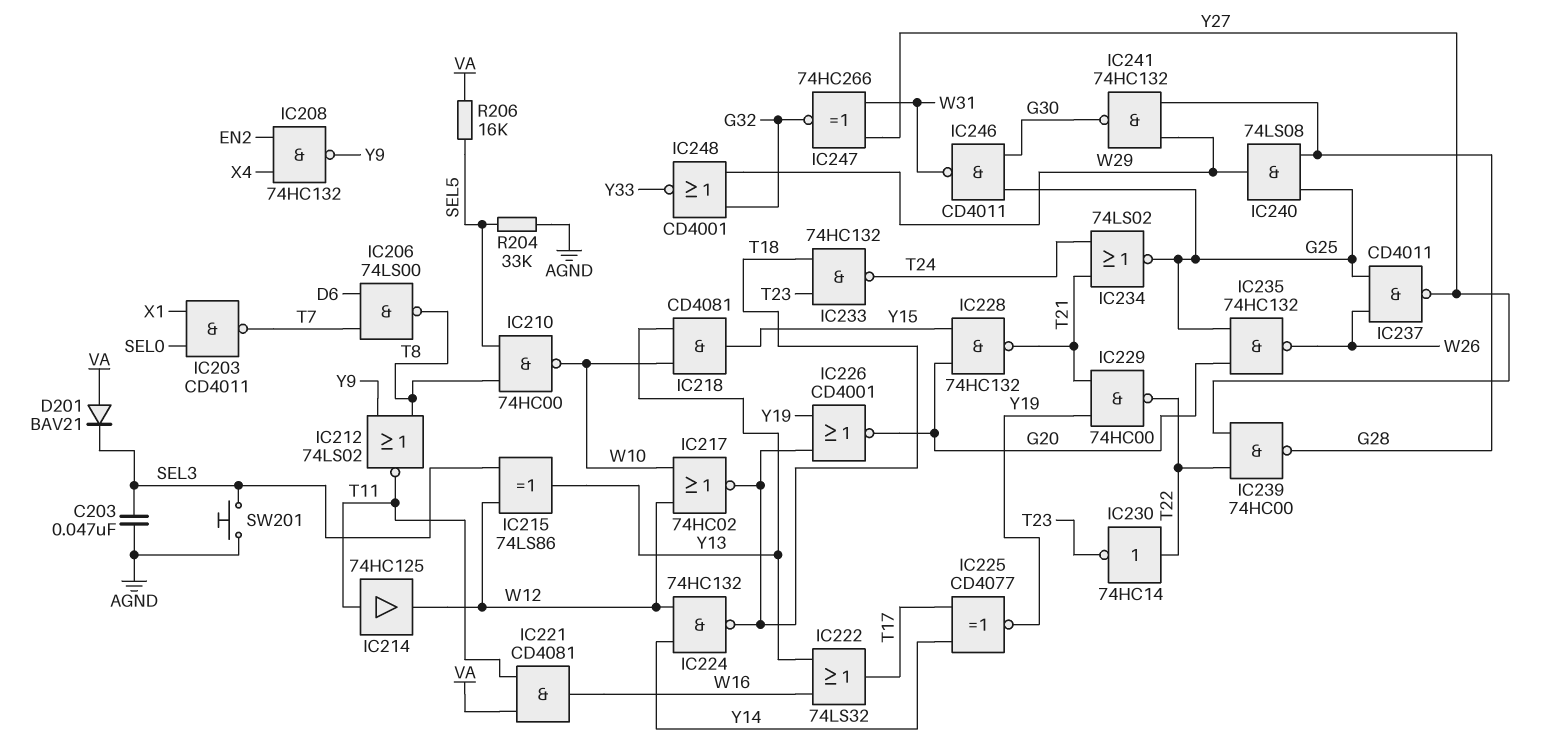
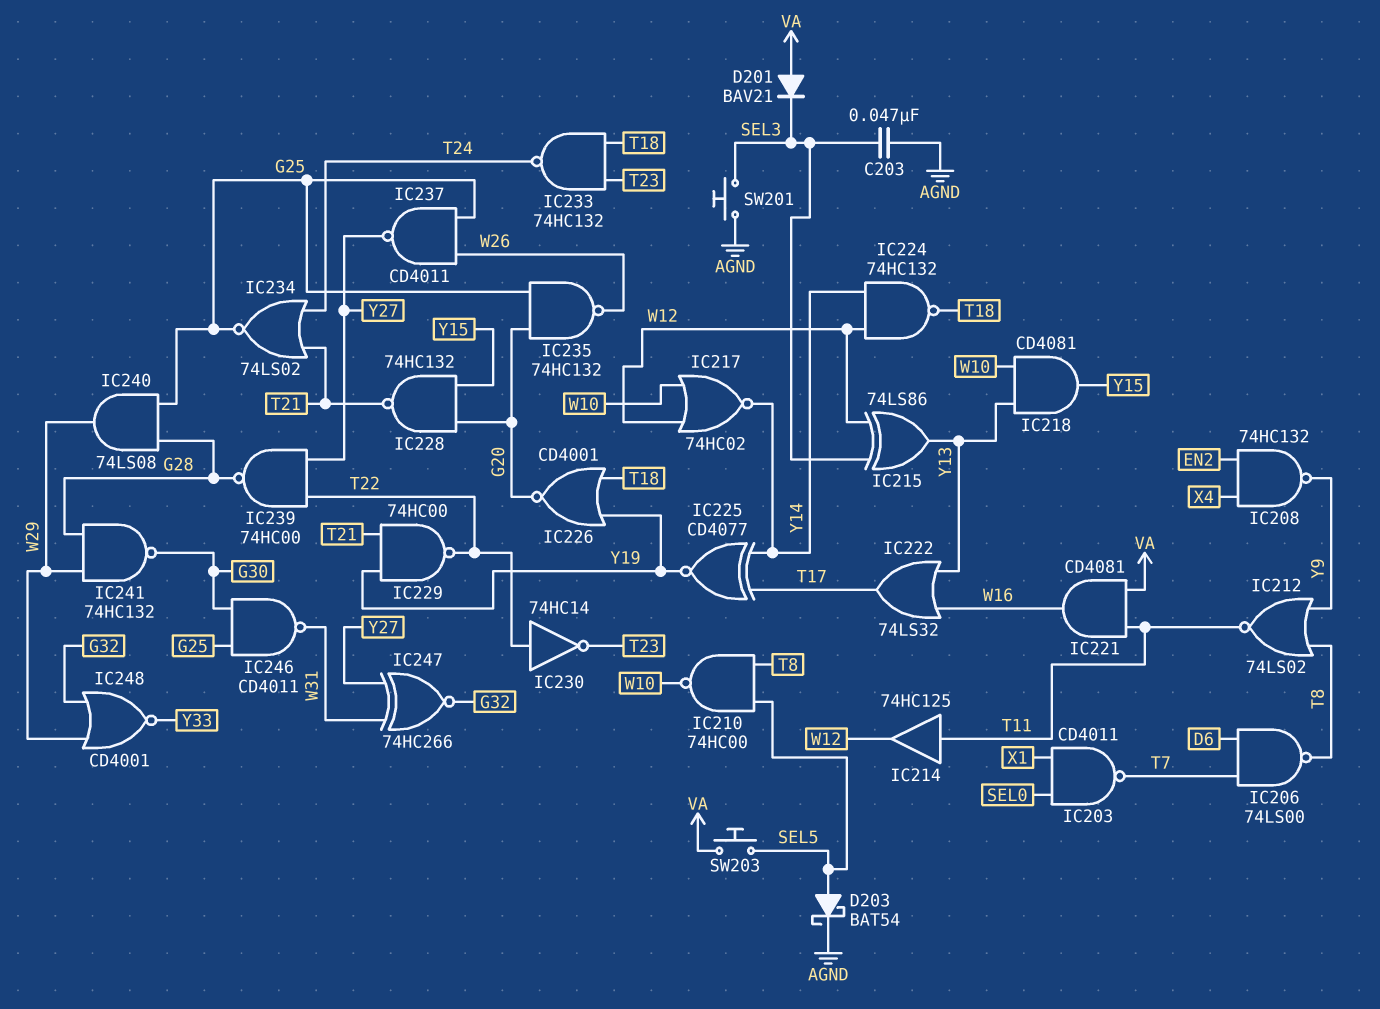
D203: none -> schottky BAT54 (A SEL5, K AGND)
IC217: NOR 74HC02 (in W10, in W12, out T18) -> NOR 74HC02 (in W10, in W12, out Y14)
R204: 33k (AGND, SEL5) -> none
R206: 16k (SEL5, VA) -> none
SW203: none -> button (SEL5, VA)

